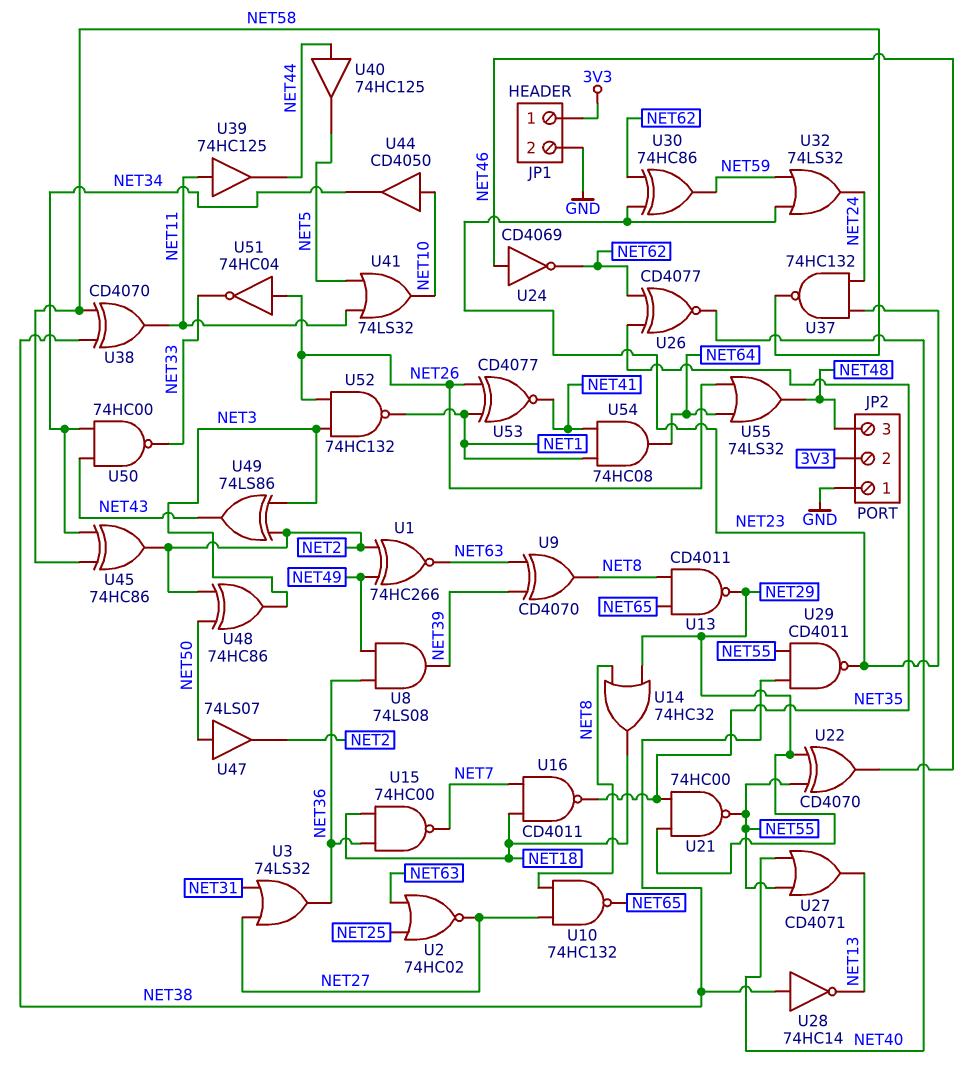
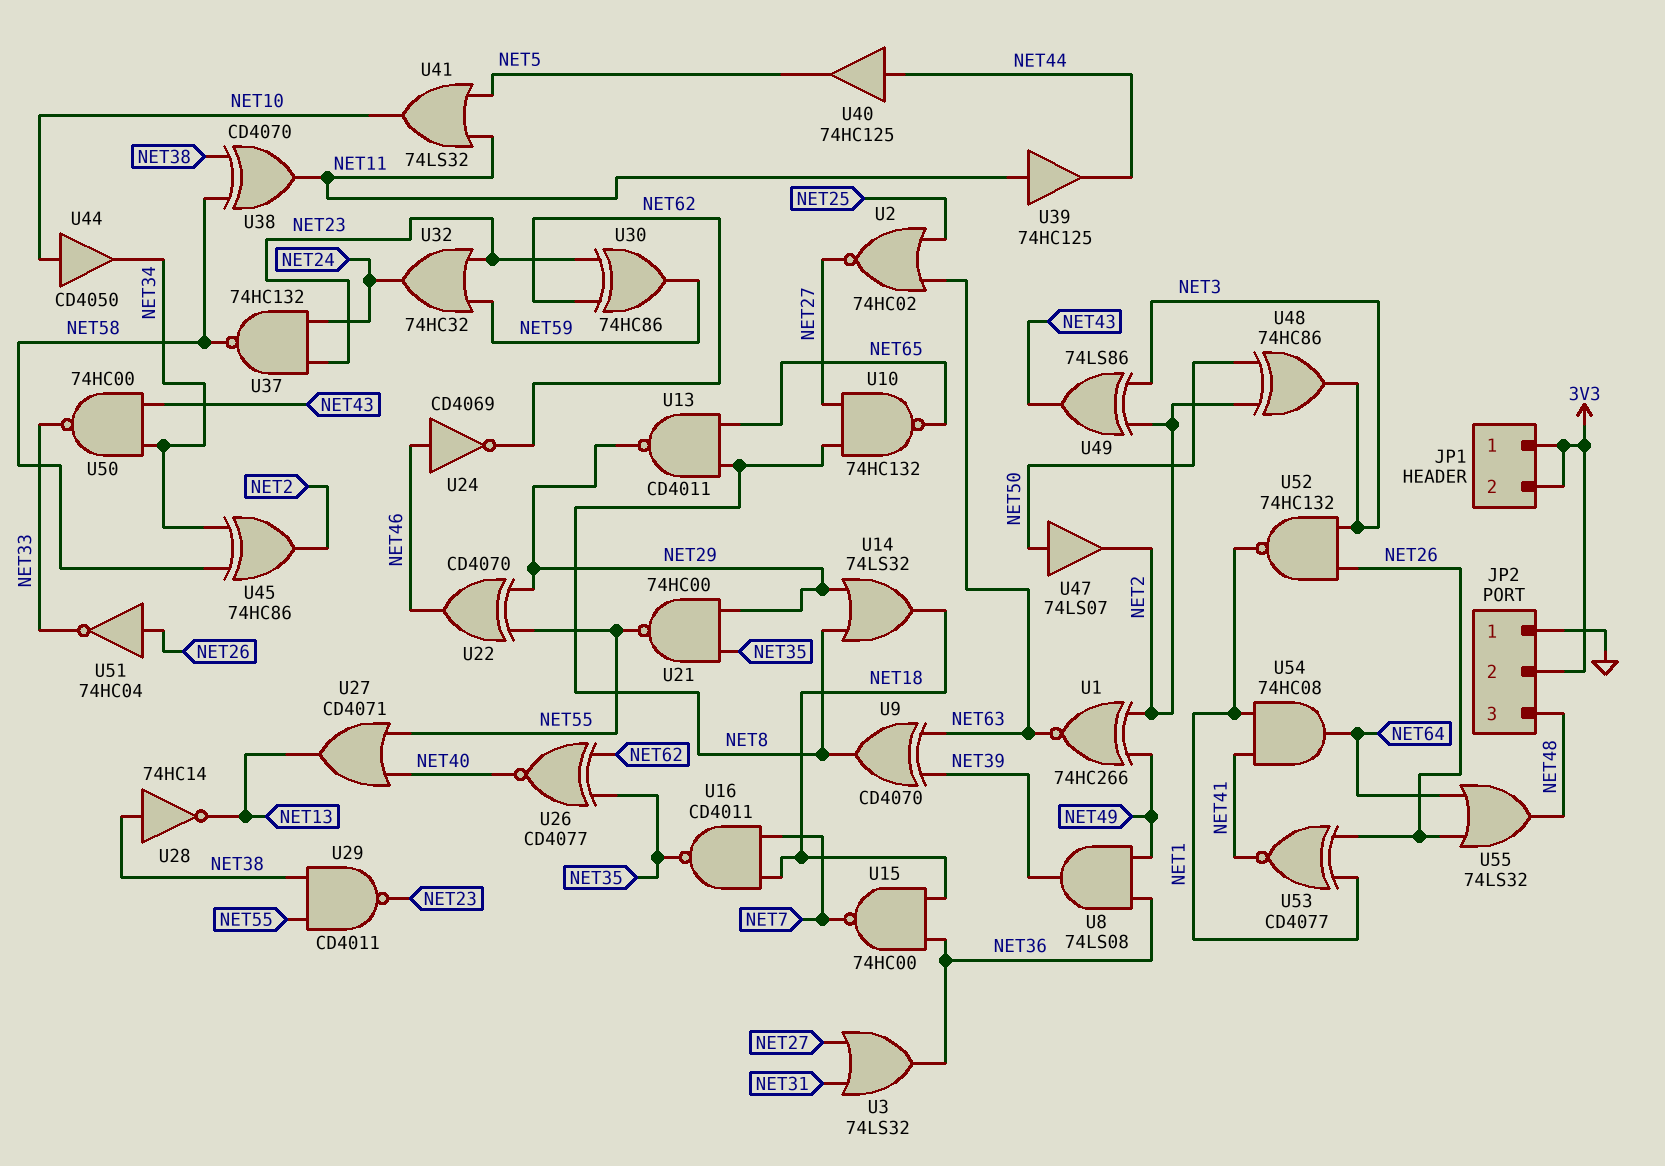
JP1 pin 2: GND -> 3V3
U14: OR 74HC32 (in NET8, in NET29, out NET18) -> OR 74LS32 (in NET8, in NET29, out NET18)
U32: OR 74LS32 (in NET23, in NET59, out NET24) -> OR 74HC32 (in NET23, in NET59, out NET24)

